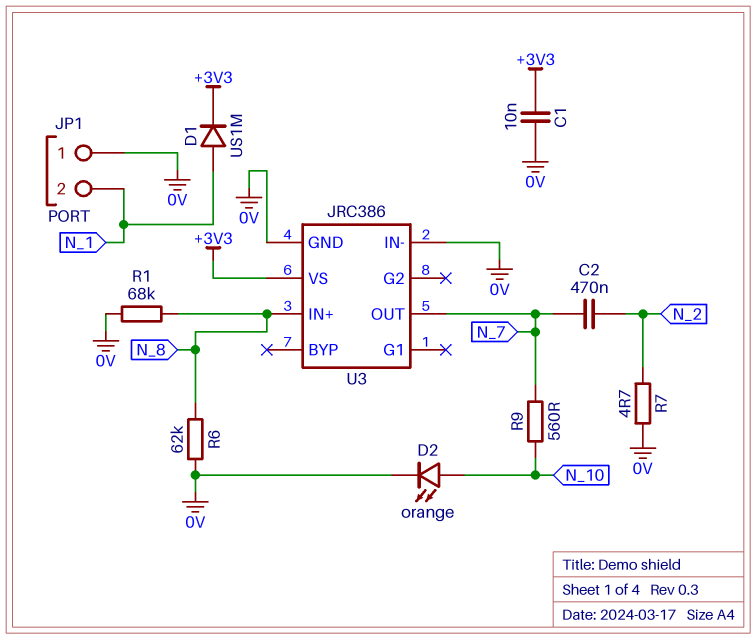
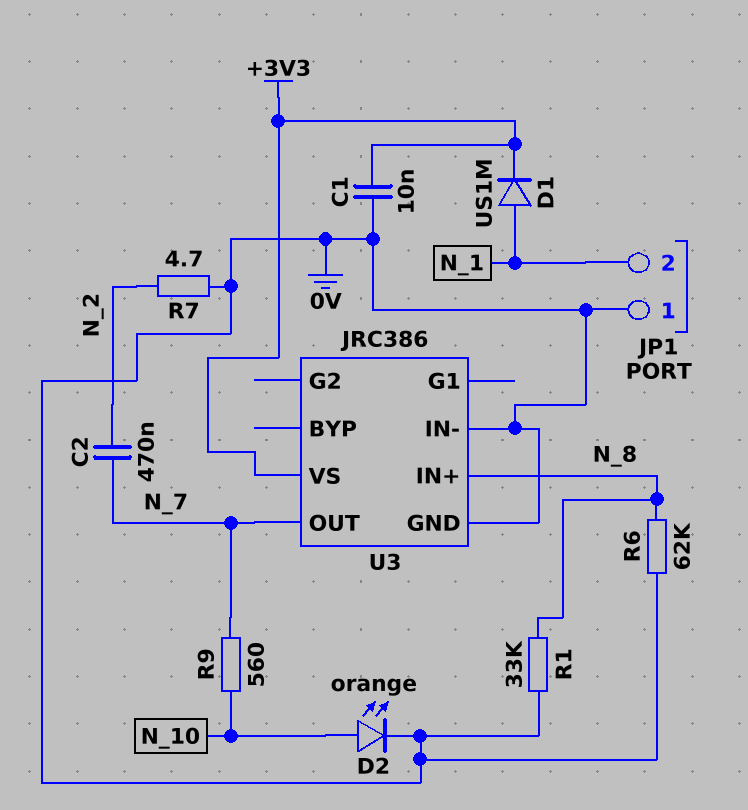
R1: 68k (0V, N_8) -> 33k (0V, N_8)

